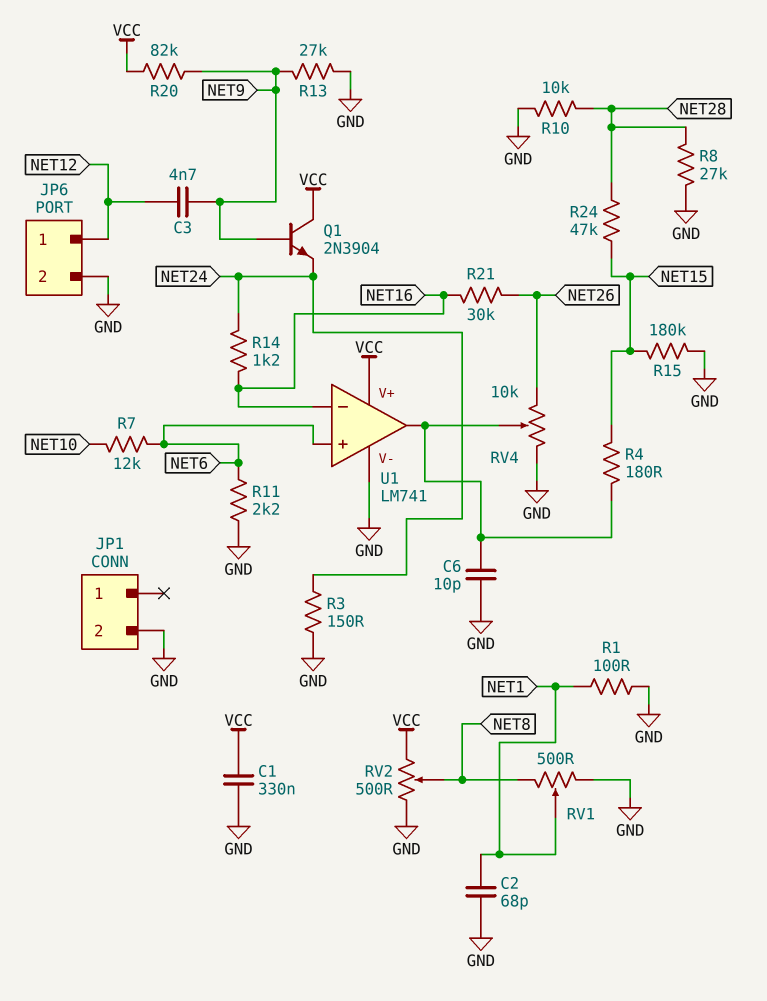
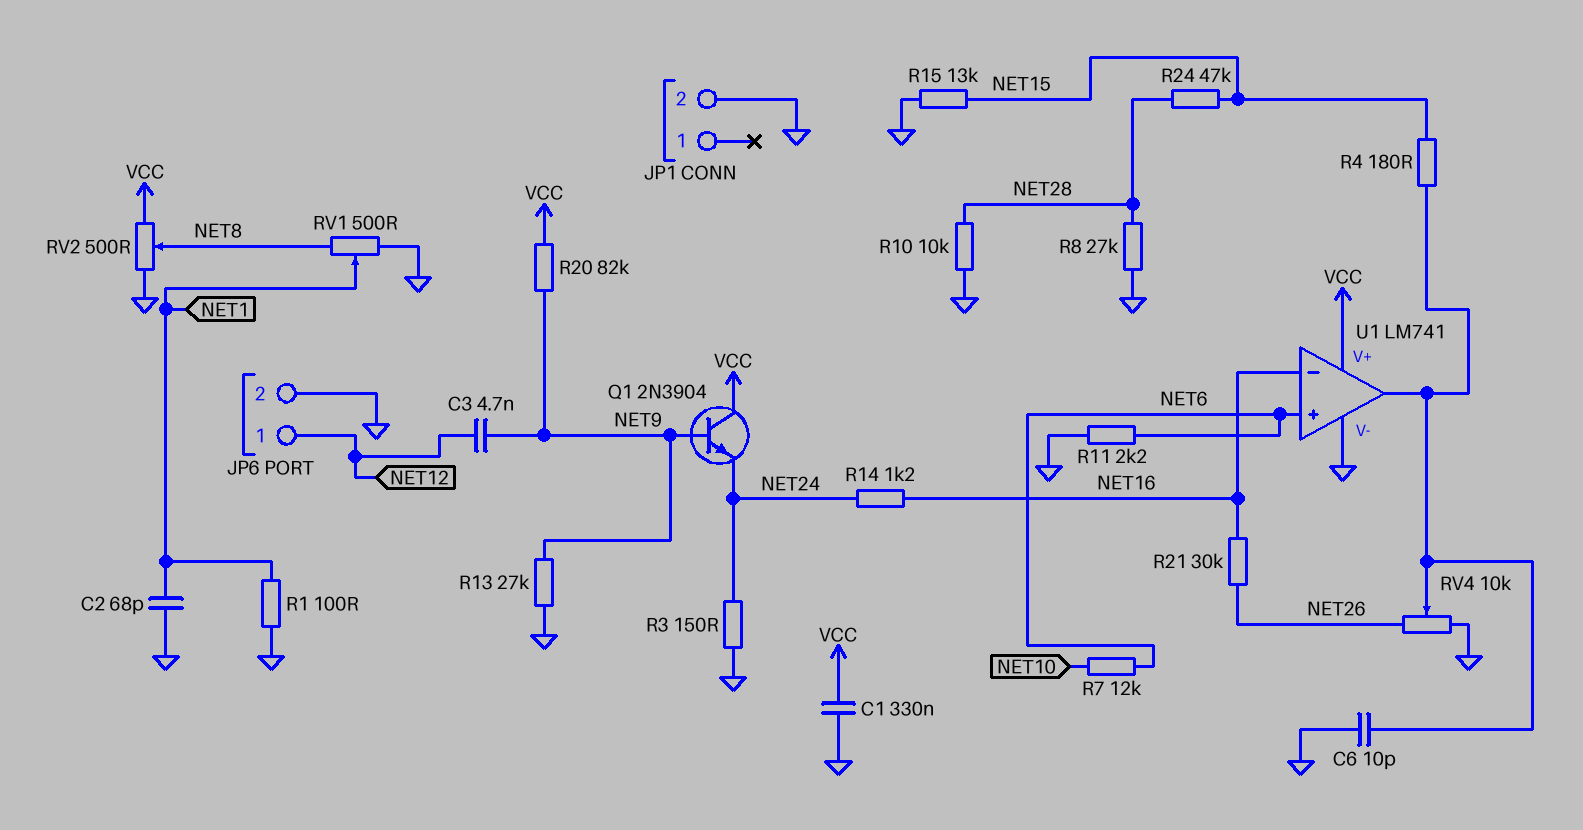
R15: 180k (GND, NET15) -> 13k (GND, NET15)

